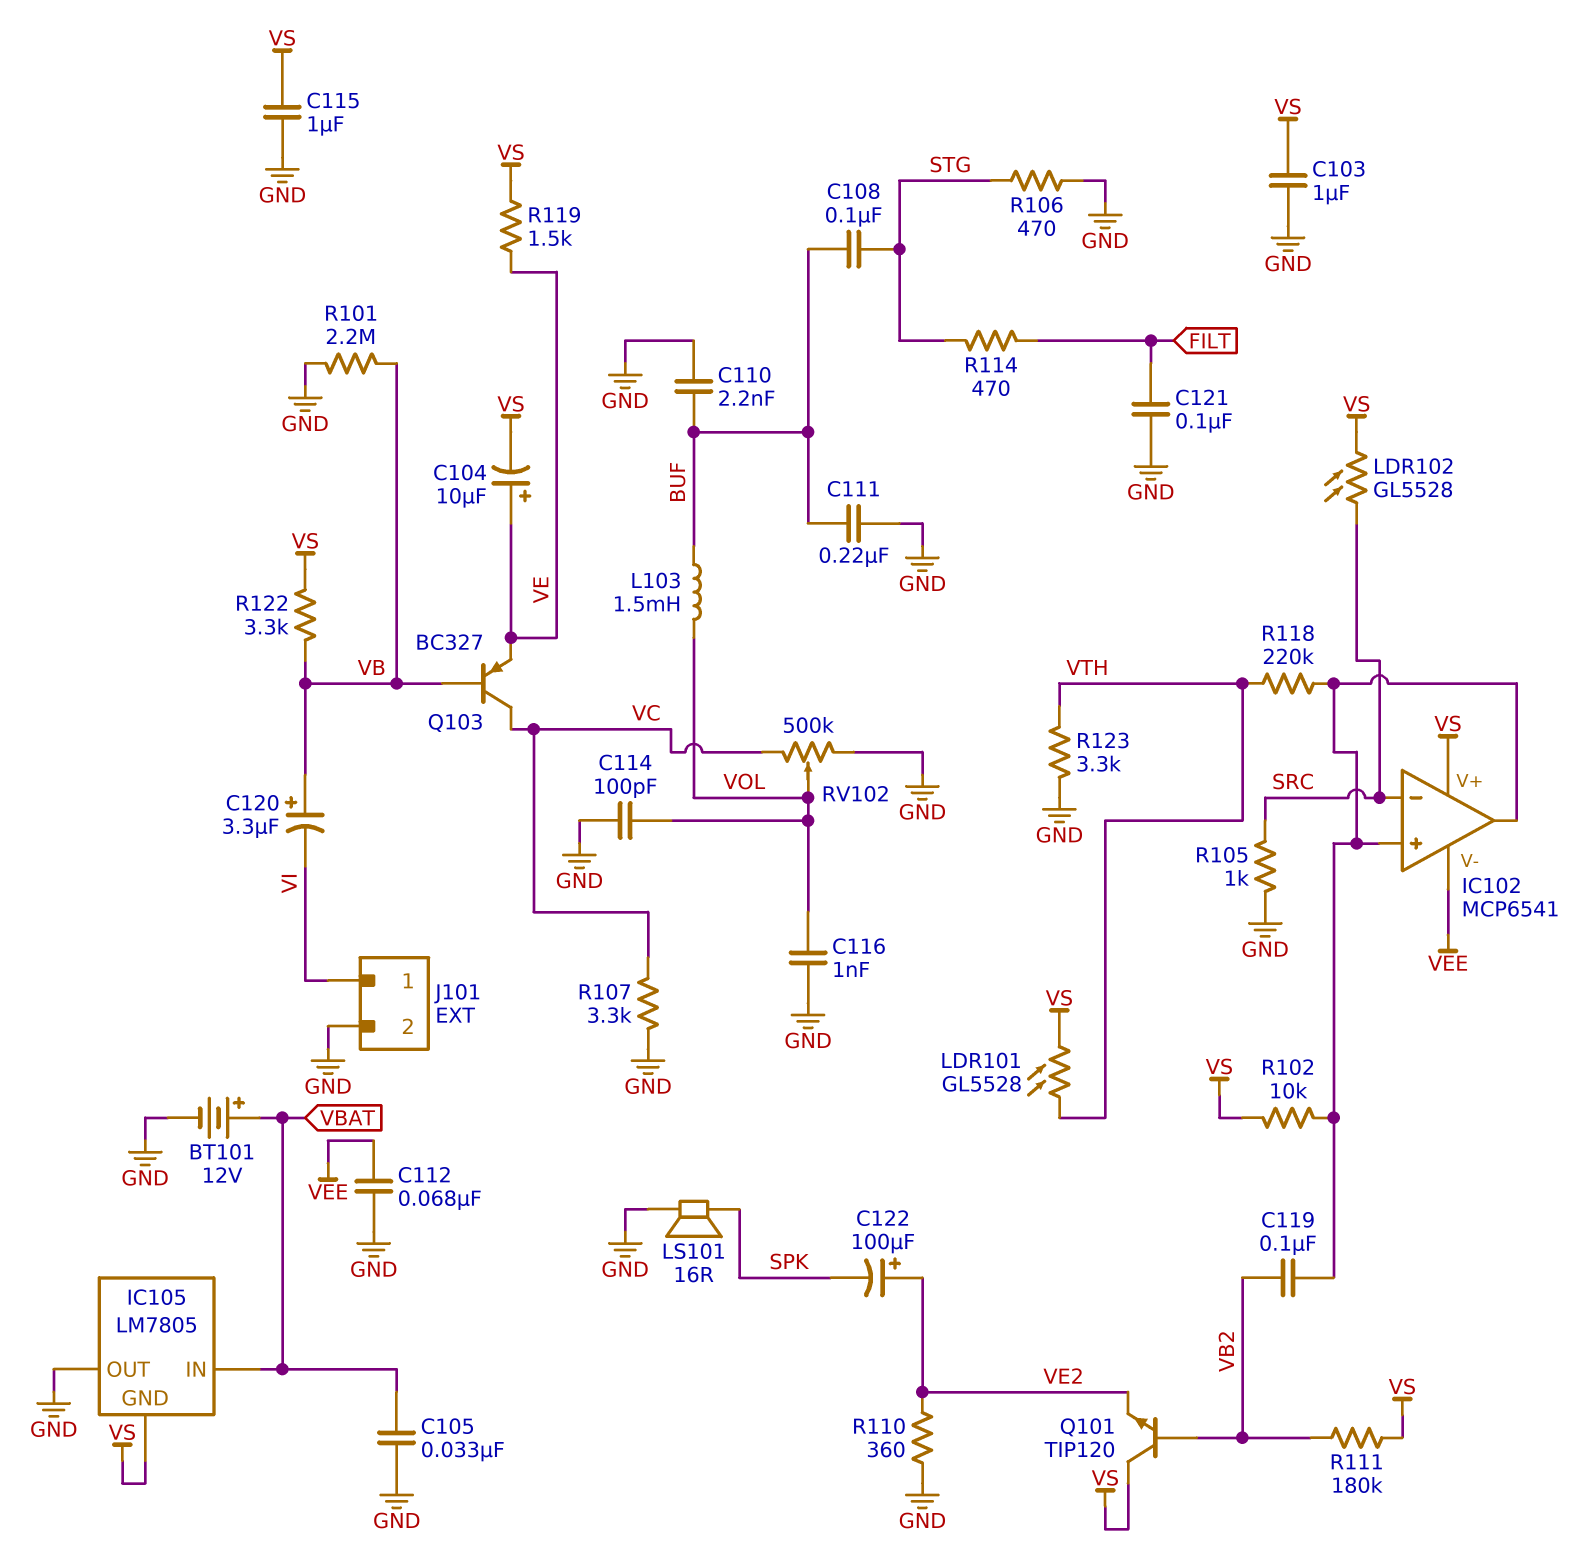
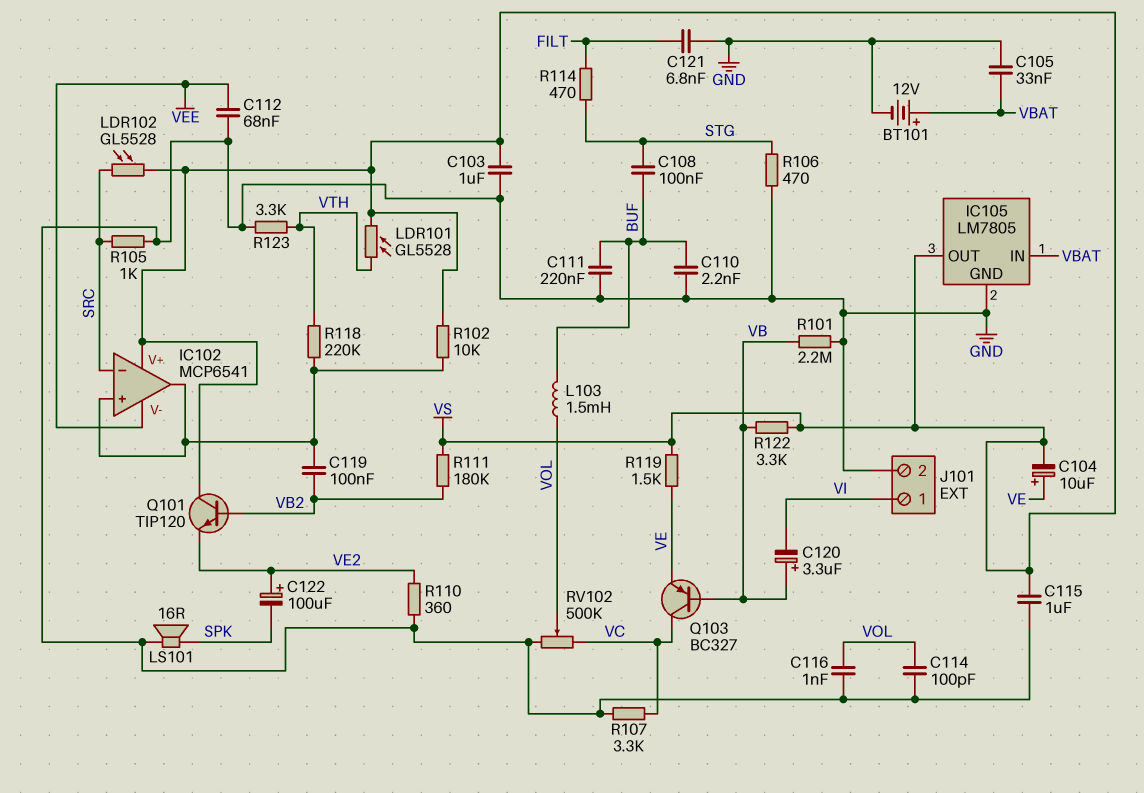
C121: 100nF (FILT, GND) -> 6.8nF (FILT, GND)
IC105 pin GND: VS -> GND
IC105 pin OUT: GND -> VS

